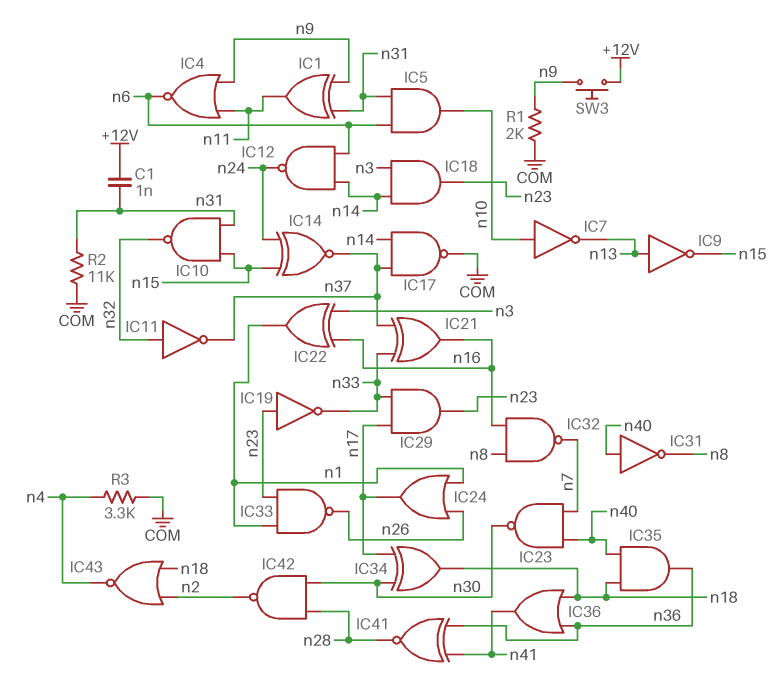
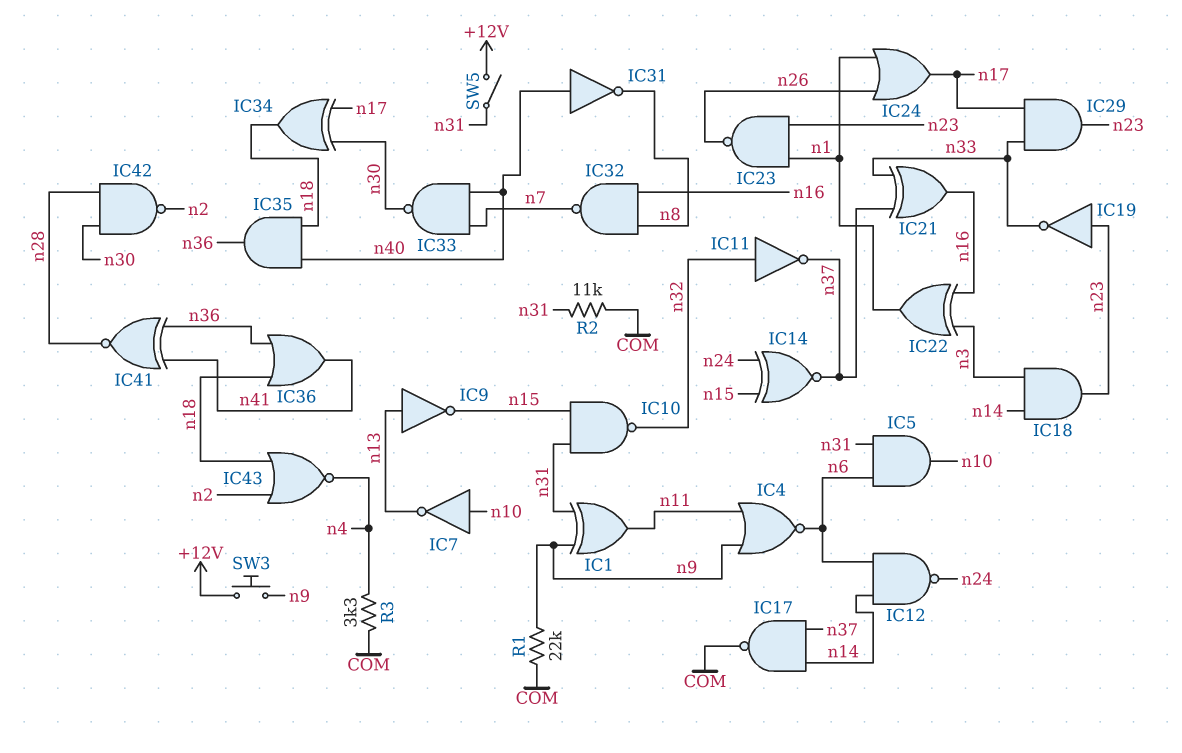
C1: 1nF (+12V, n31) -> none
IC23: NAND (in n7, in n40, out n30) -> NAND (in n1, in n23, out n26)
IC33: NAND (in n1, in n23, out n26) -> NAND (in n7, in n40, out n30)
R1: 2k (COM, n9) -> 22k (COM, n9)
SW5: none -> switch (+12V, n31)

